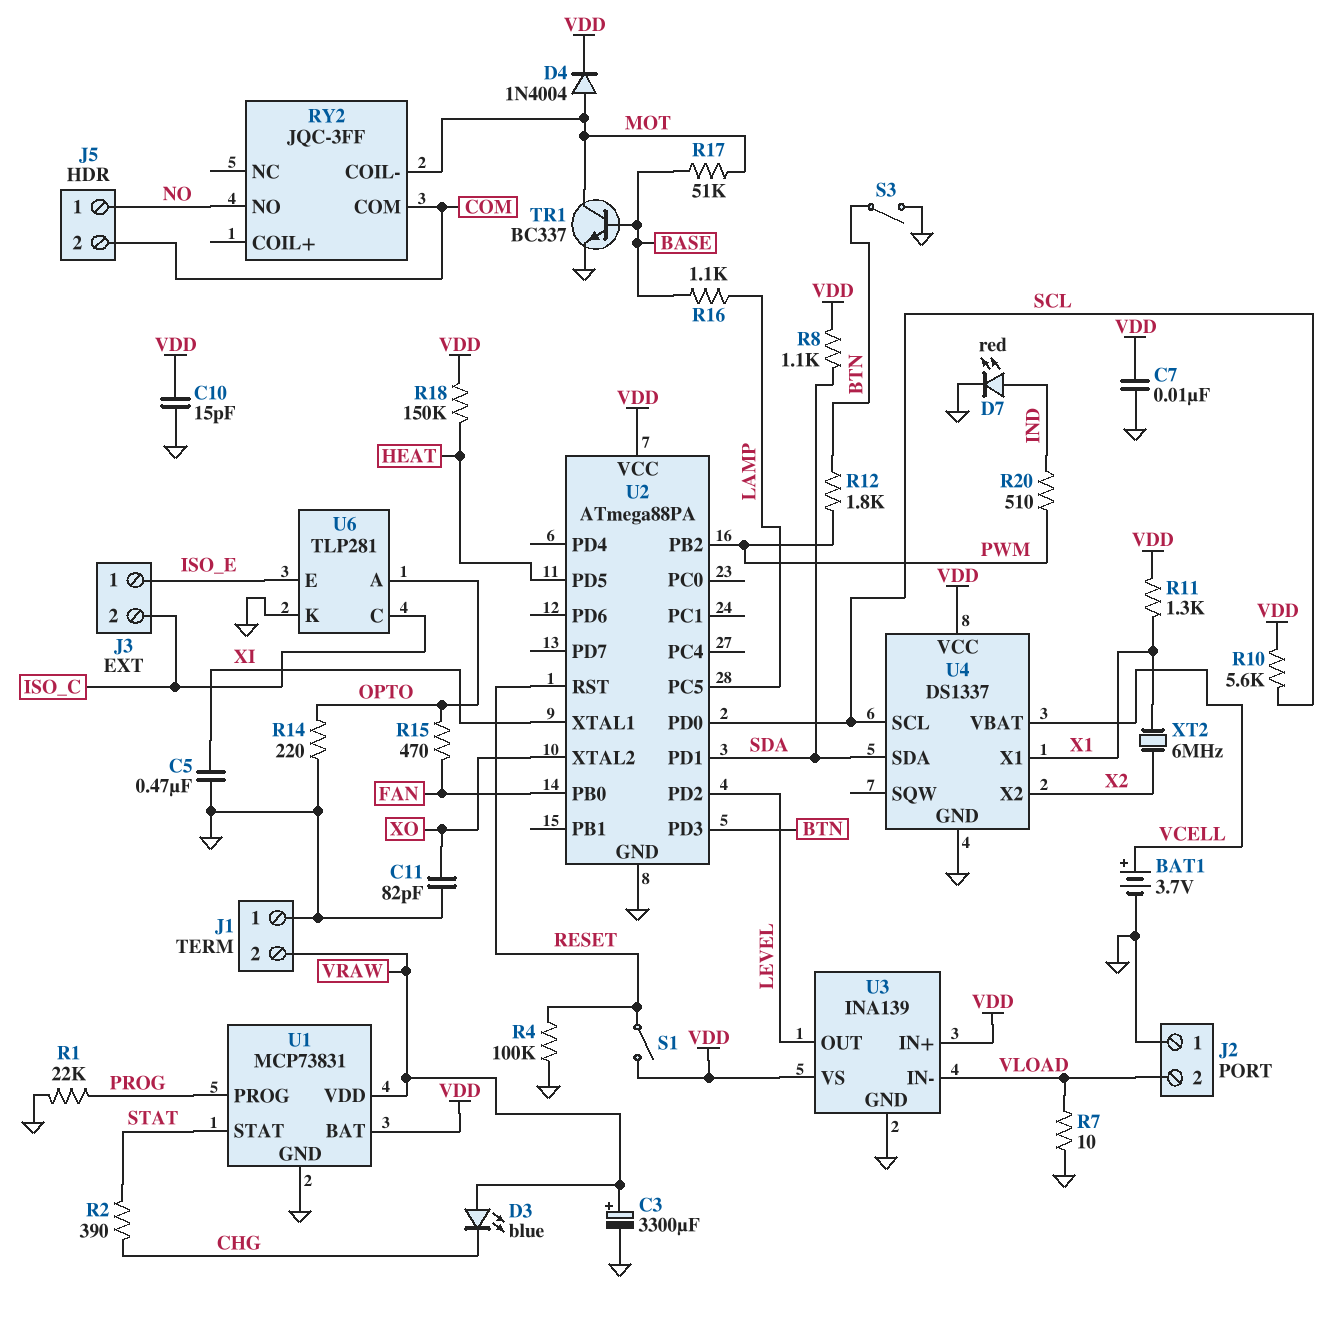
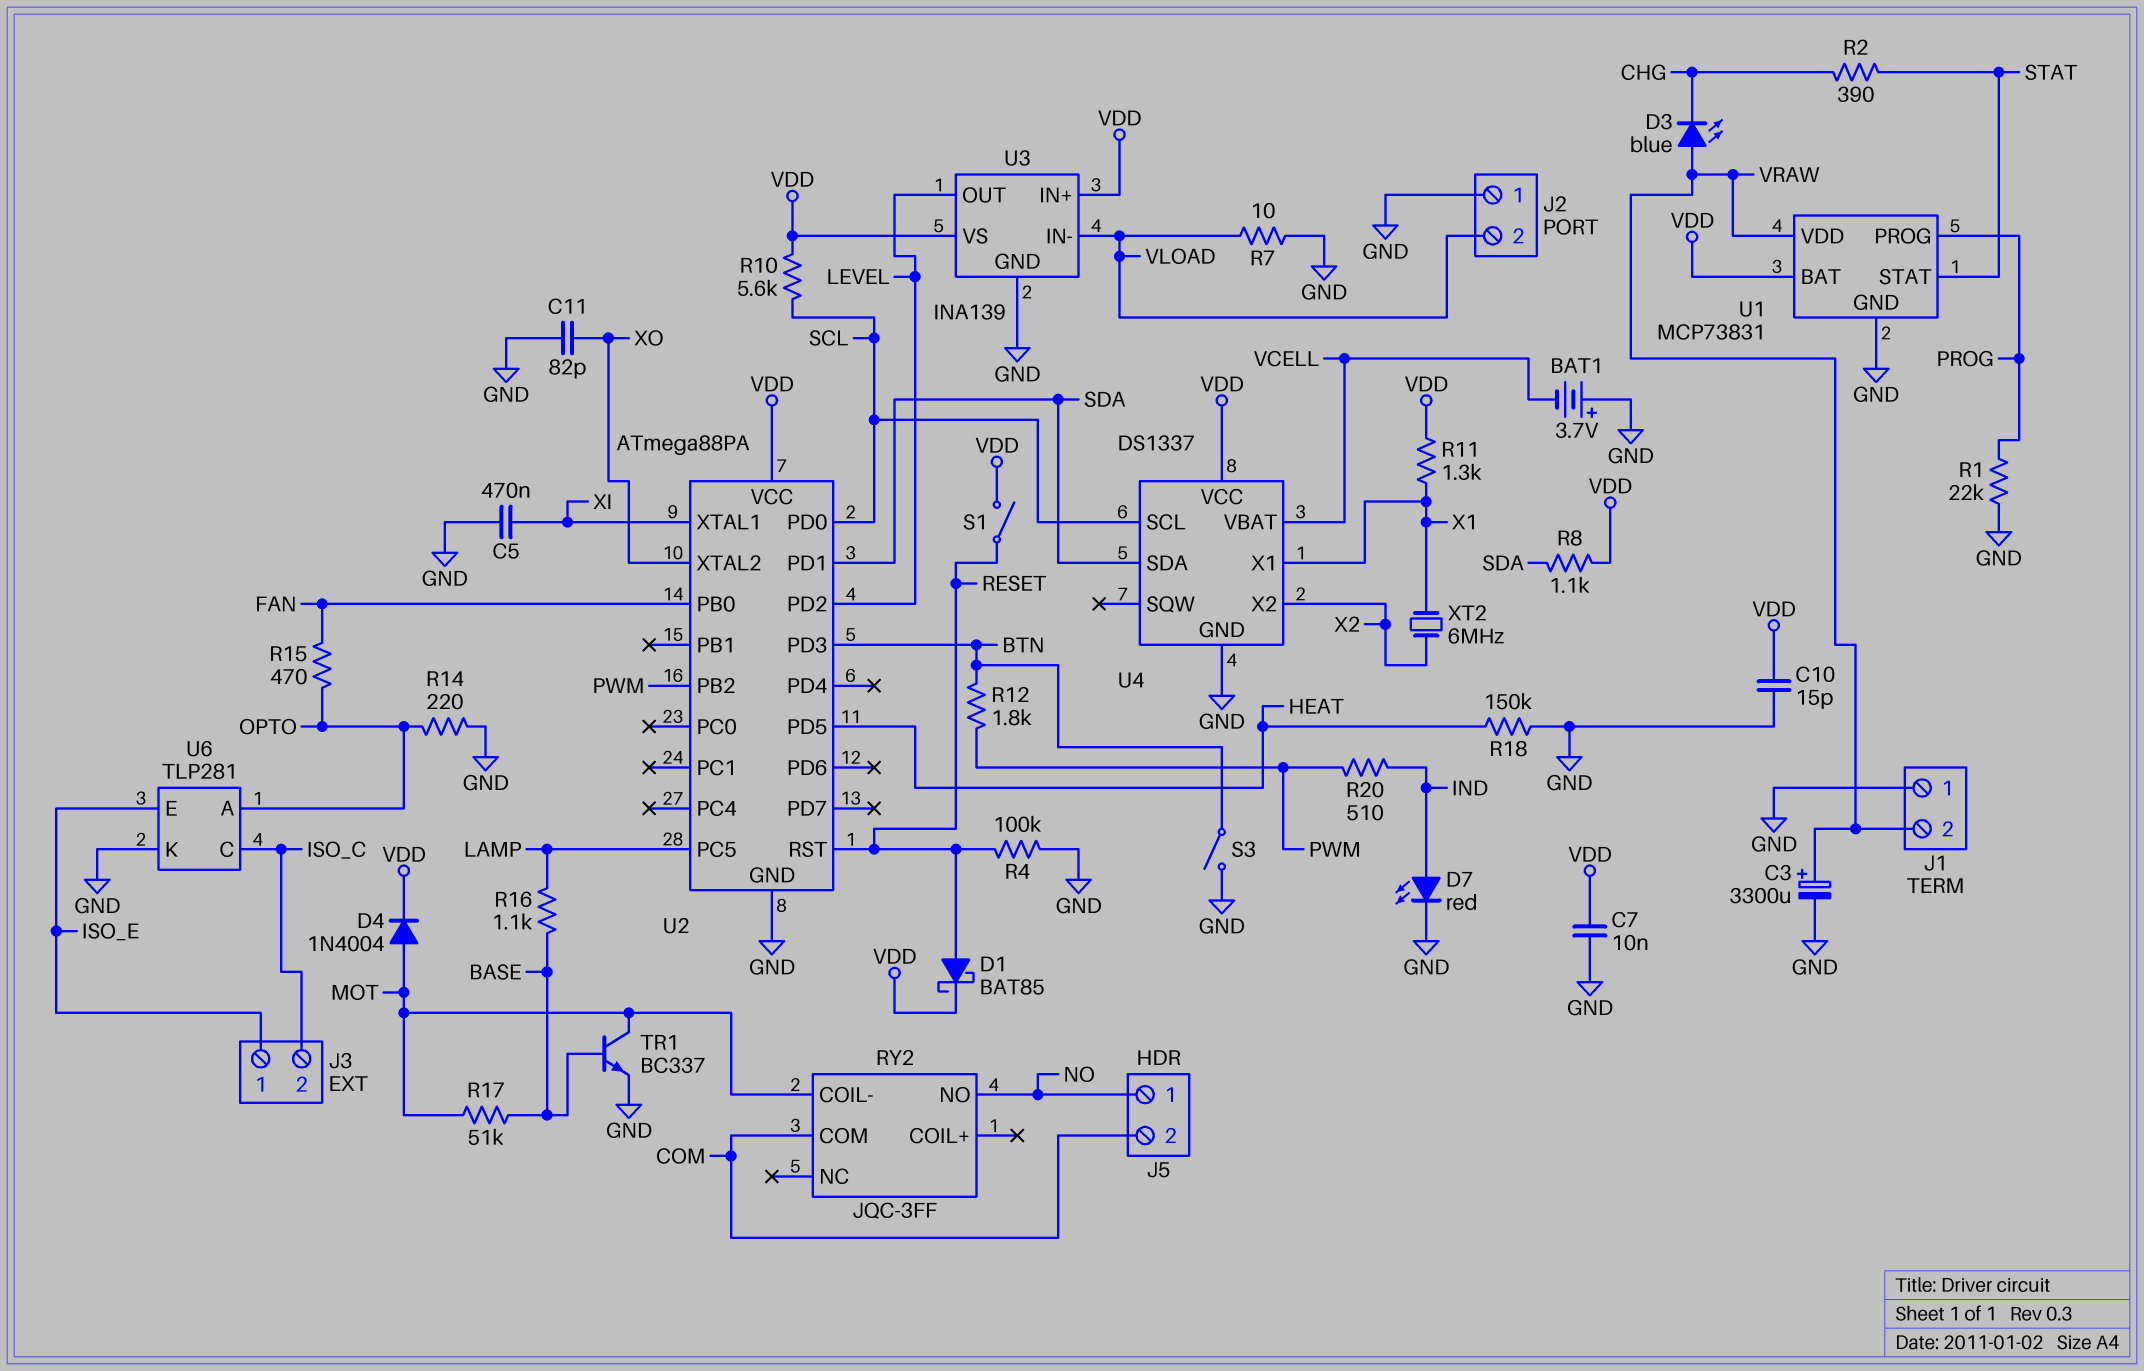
BAT1: 3.7V (plus VCELL, minus GND) -> 3.7V (plus GND, minus VCELL)
D1: none -> schottky BAT85 (A RESET, K VDD)
R18: 150k (HEAT, VDD) -> 150k (GND, HEAT)

